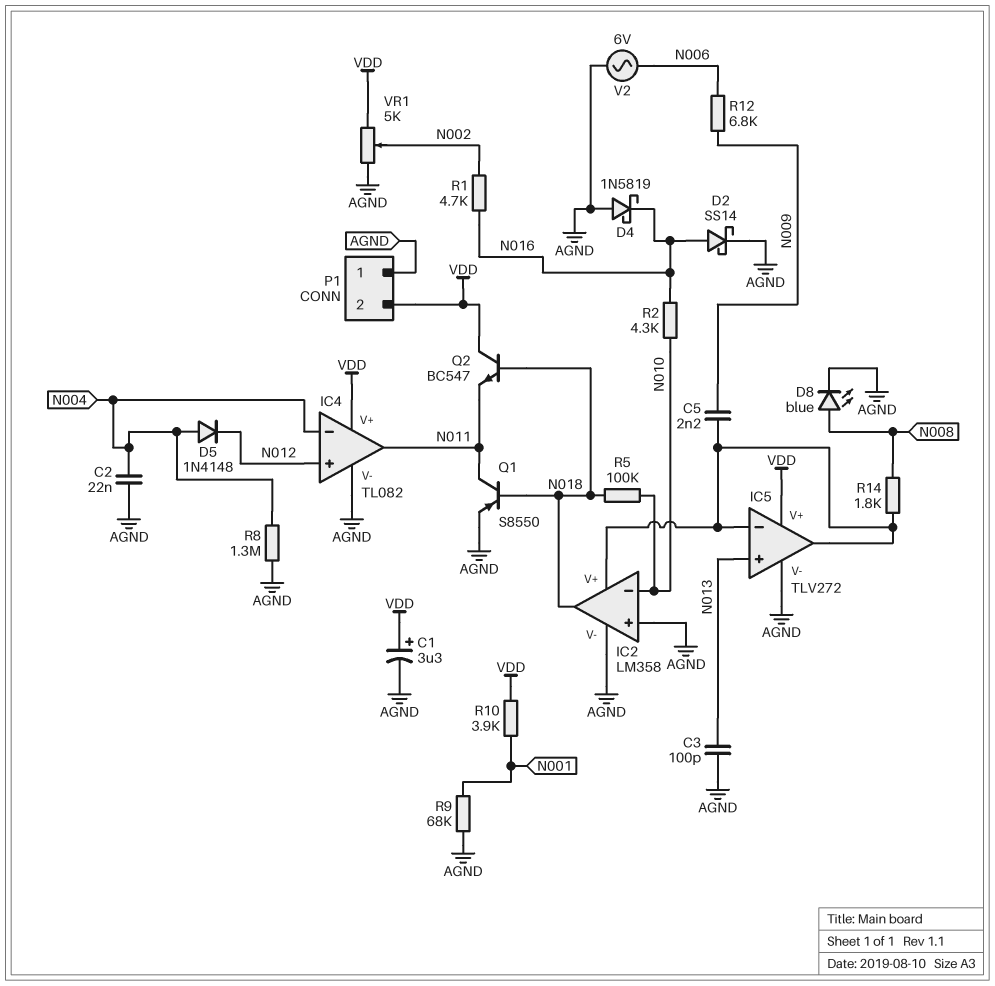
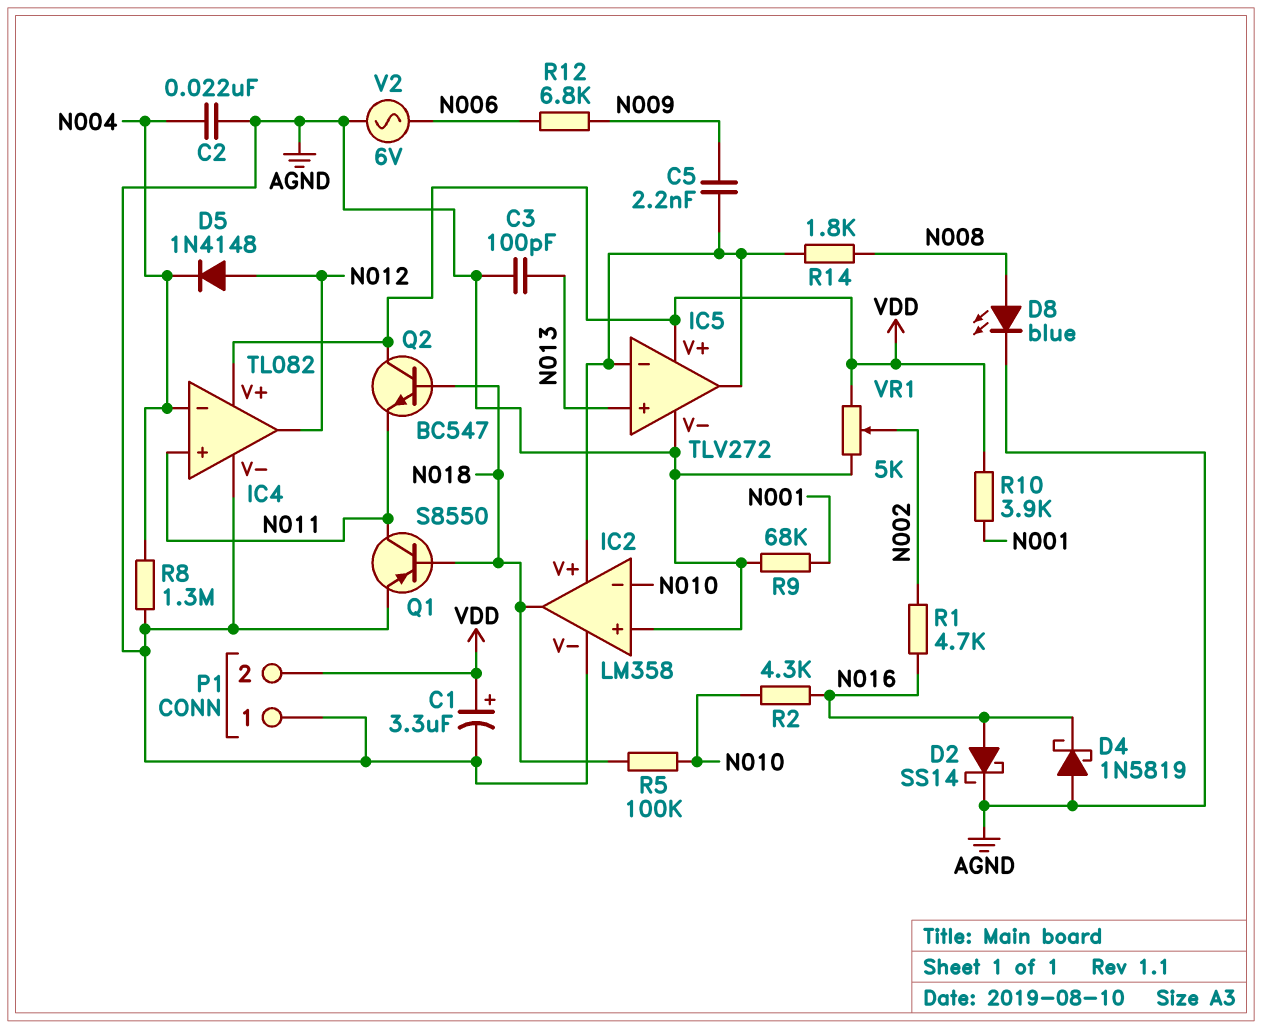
D5: diode 1N4148 (A N004, K N012) -> diode 1N4148 (A N012, K N004)
IC4 pin in+: N012 -> N011
IC4 pin out: N011 -> N012

